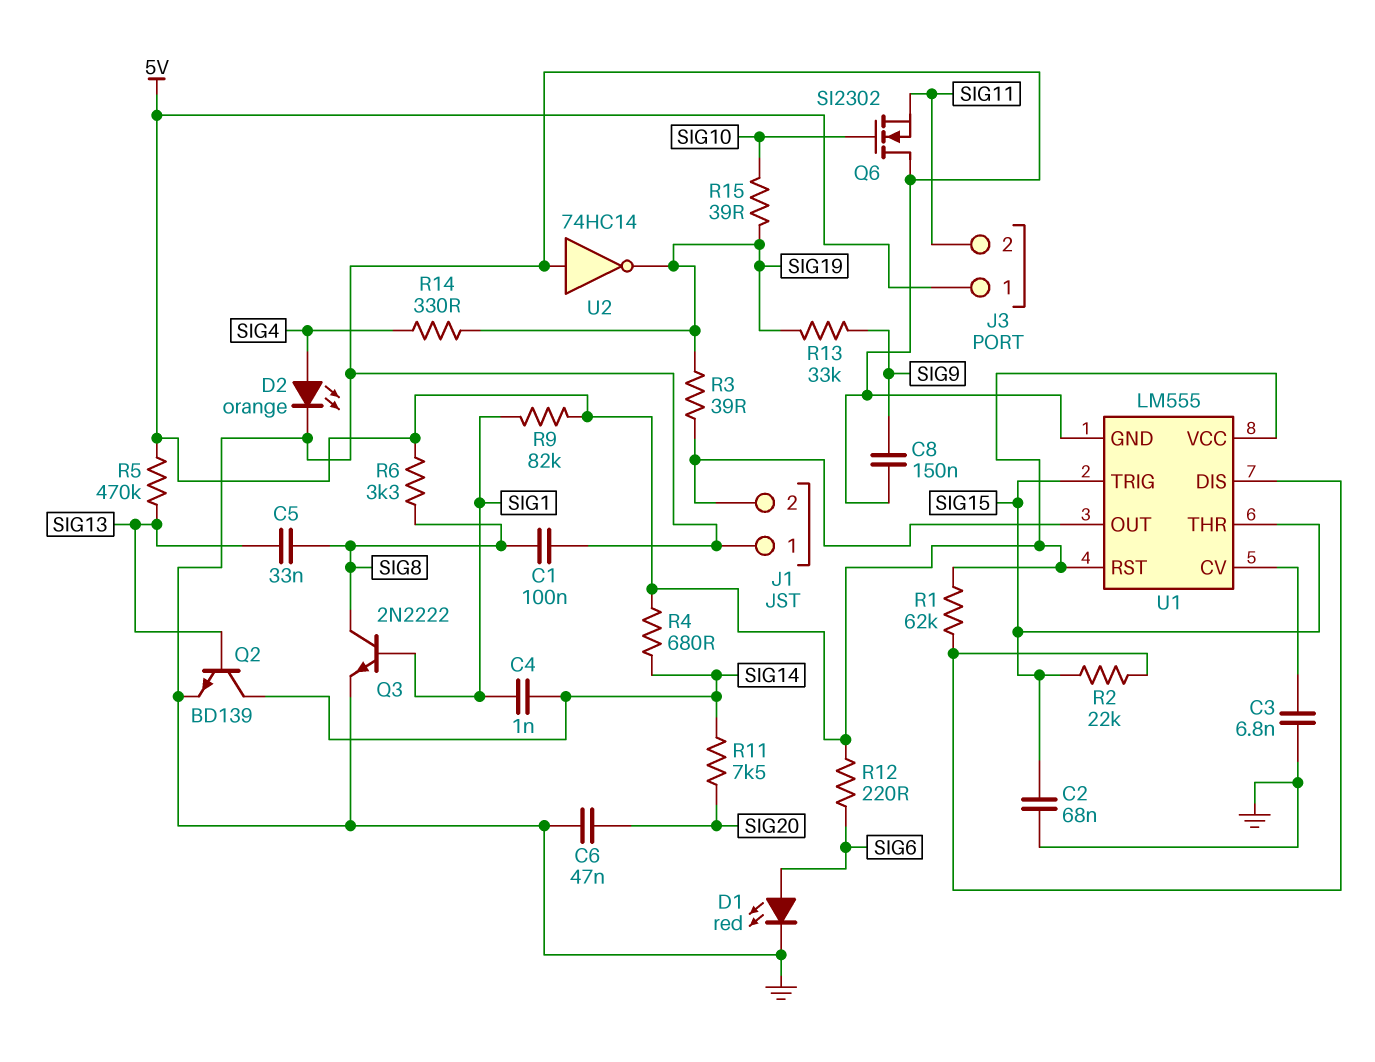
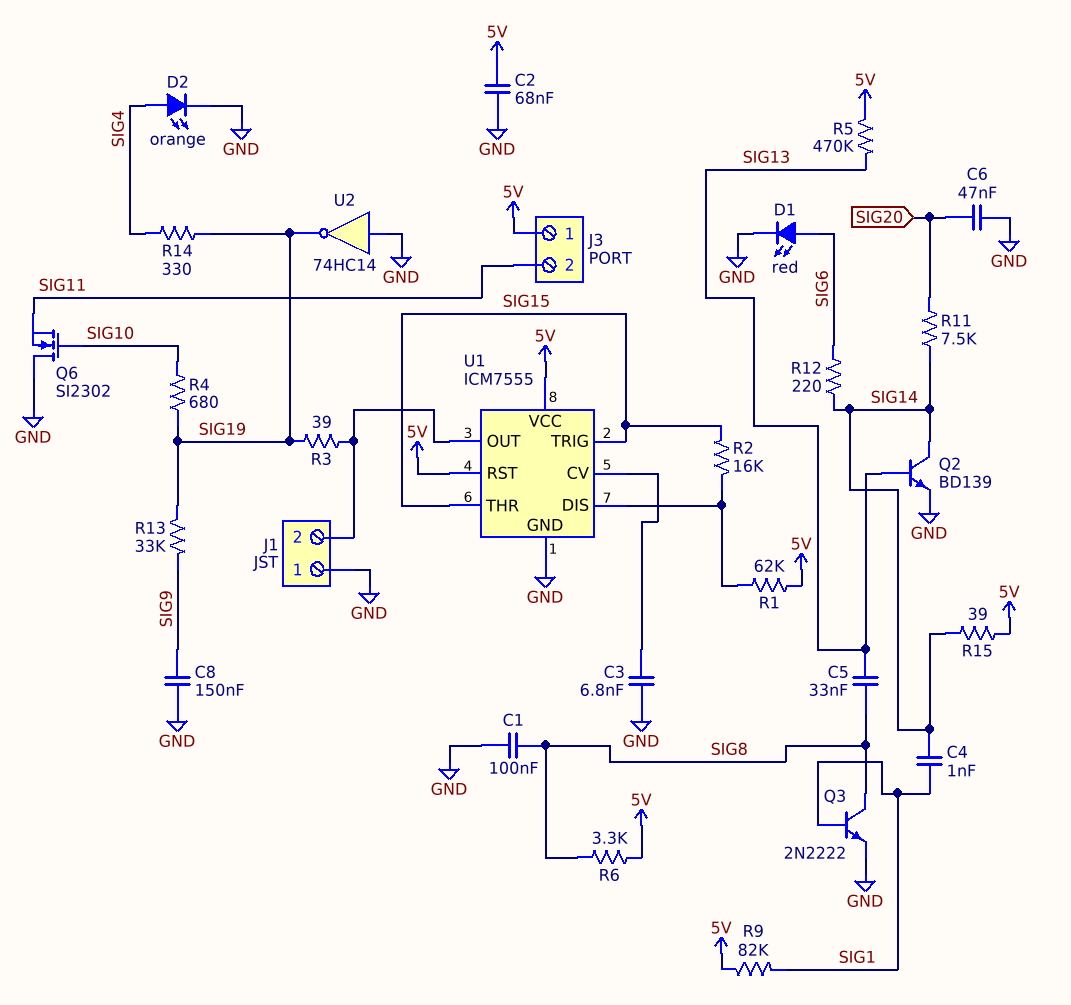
C2: 68nF (GND, SIG15) -> 68nF (5V, GND)
R2: 22k (SIG15, U1/DIS) -> 16k (SIG15, U1/DIS)
R4: 680 (5V, SIG14) -> 680 (SIG10, SIG19)
R12: 220 (5V, SIG6) -> 220 (SIG6, SIG14)
R15: 39 (SIG10, SIG19) -> 39 (5V, SIG14)
U1: LM555 -> ICM7555

